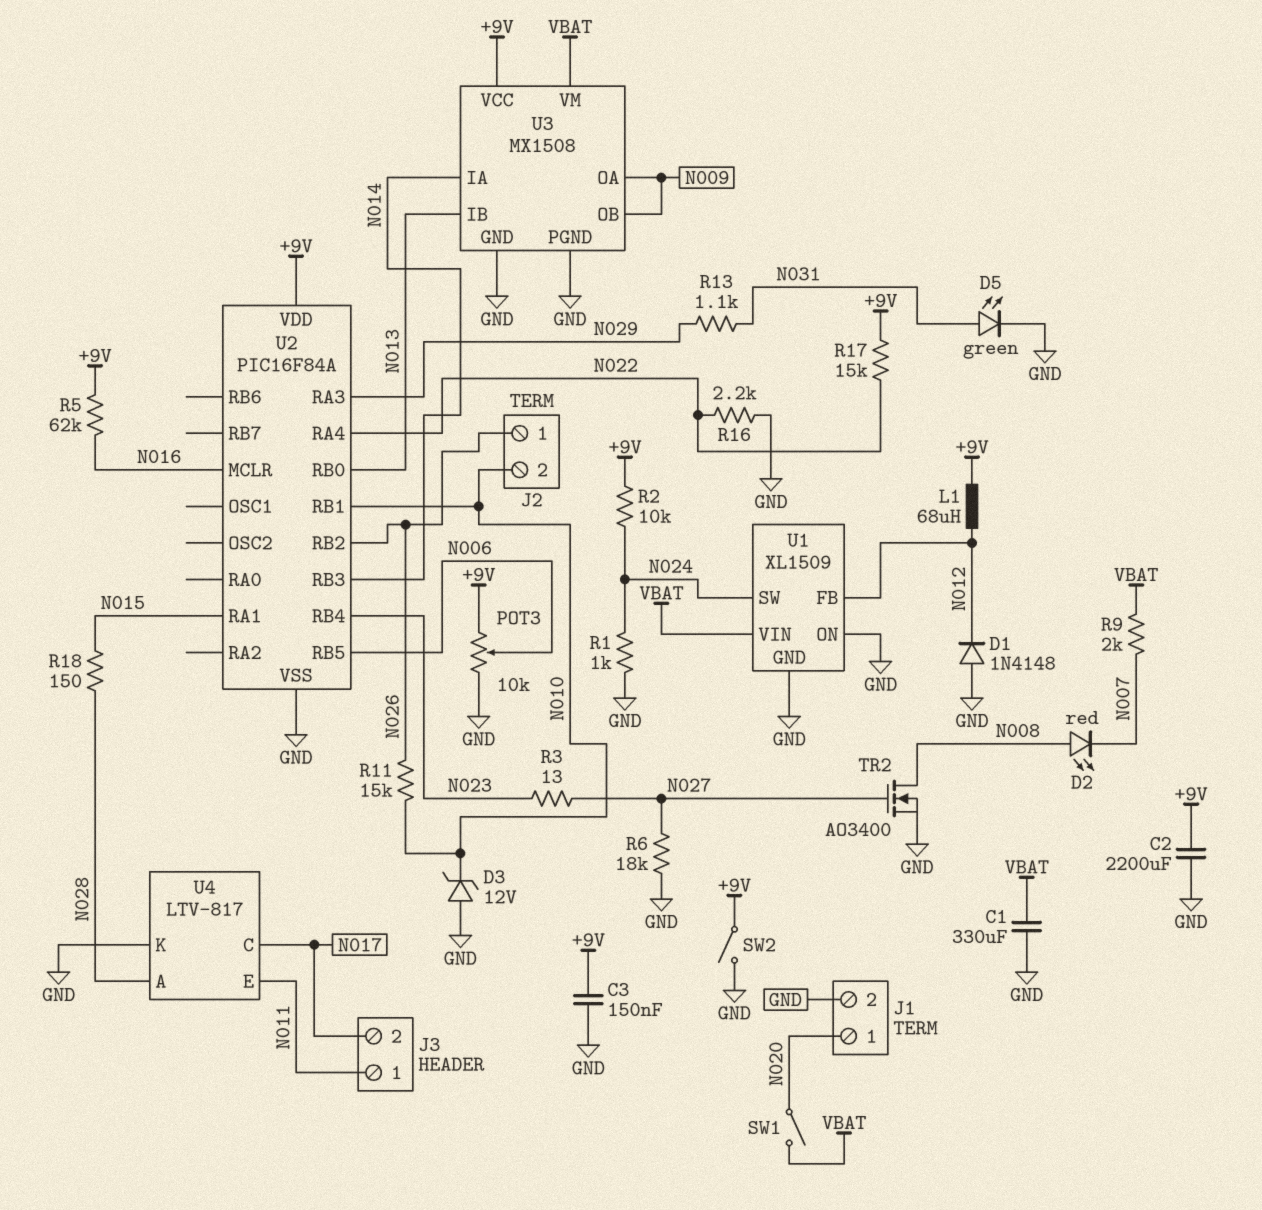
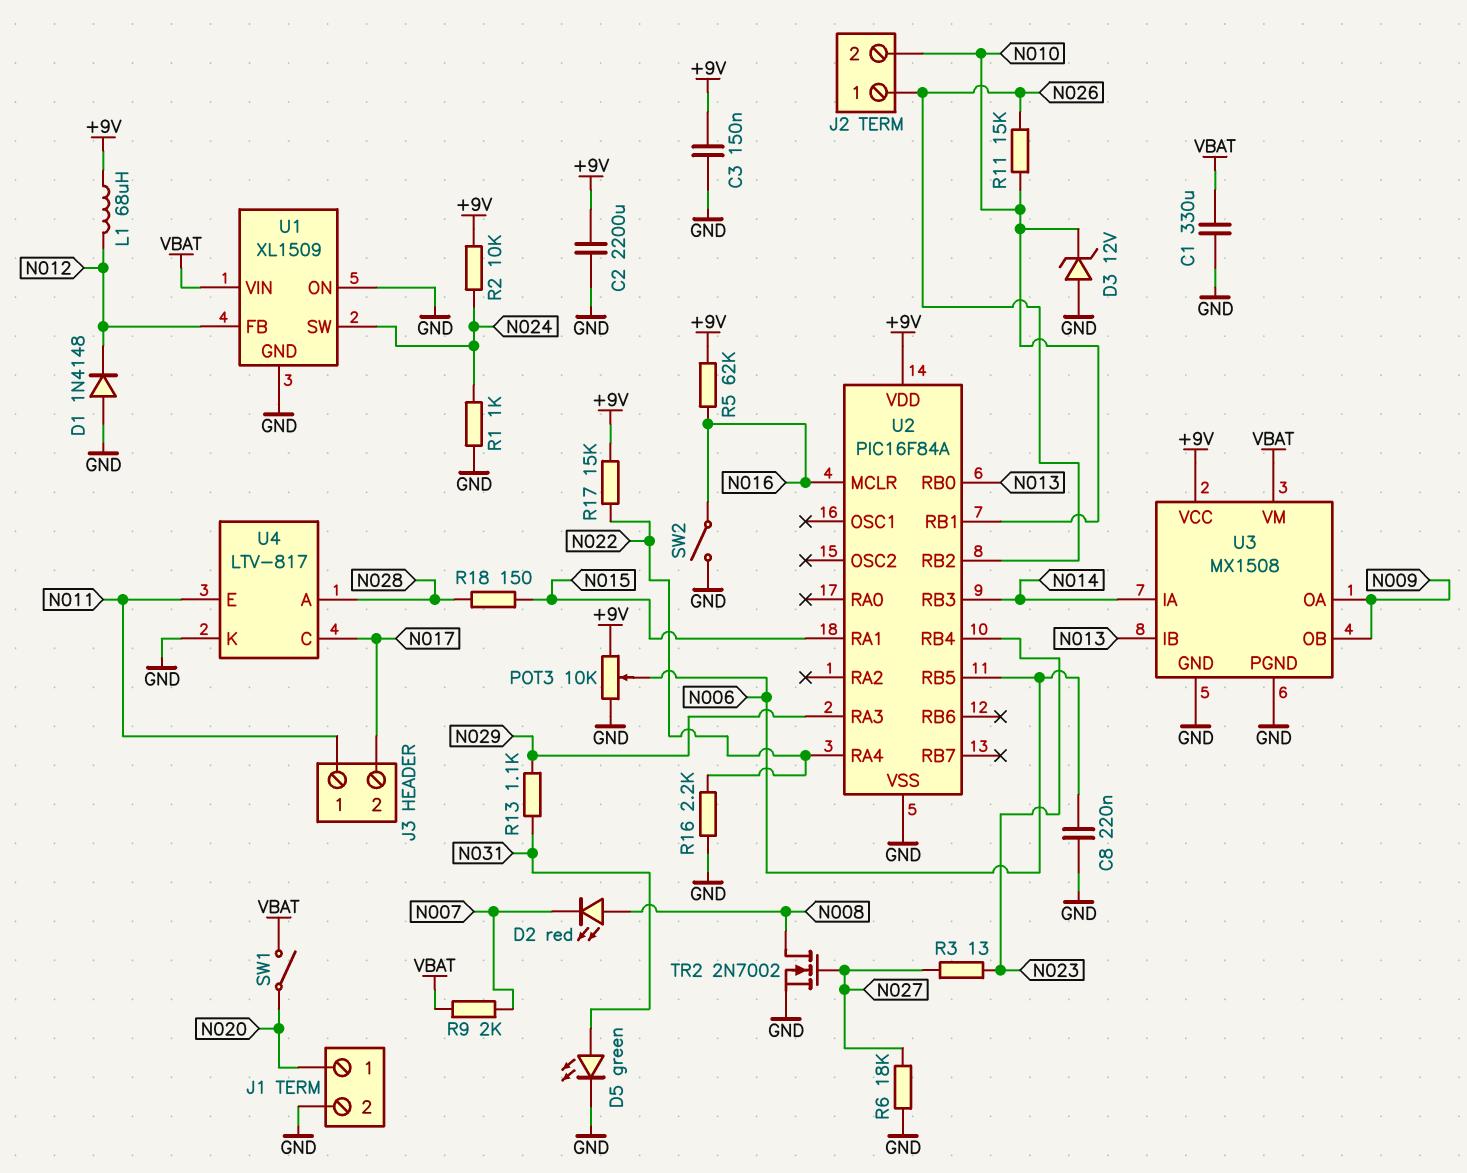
C8: none -> 220nF (GND, N006)
SW2: switch (+9V, GND) -> switch (GND, N016)
TR2: NMOS AO3400 (G N027, D N008, S GND) -> NMOS 2N7002 (G N027, D N008, S GND)

